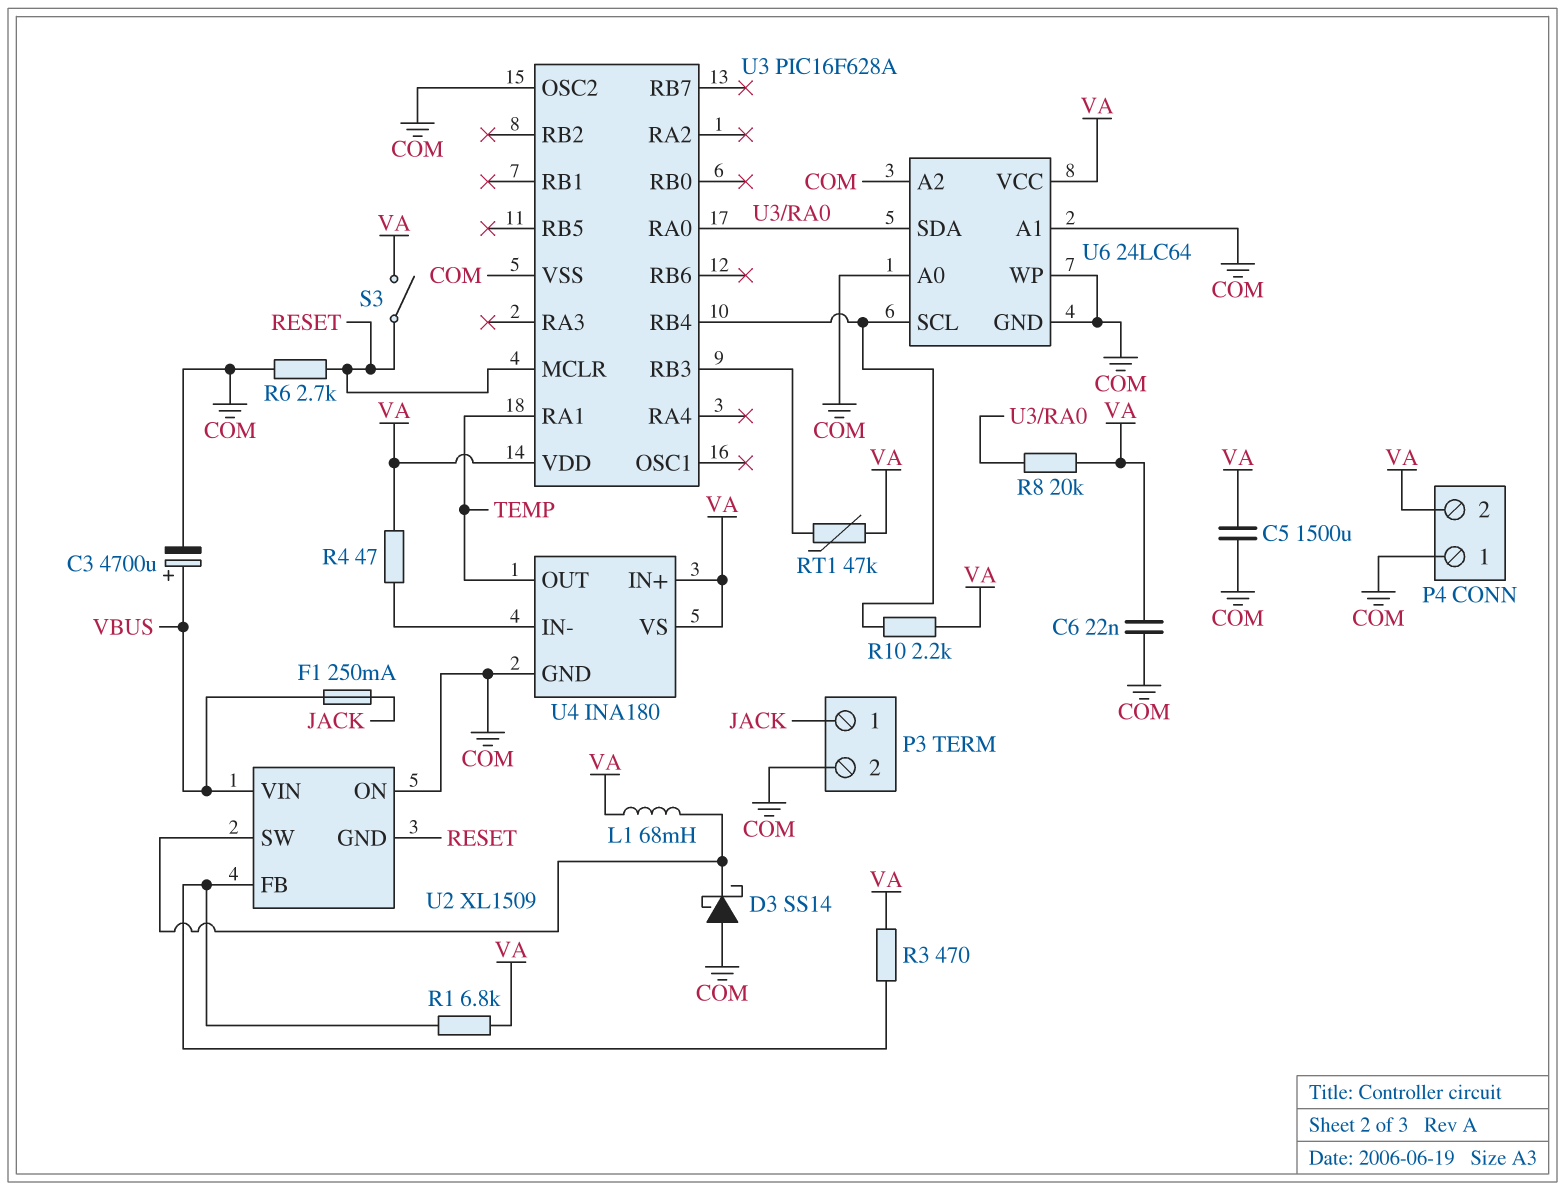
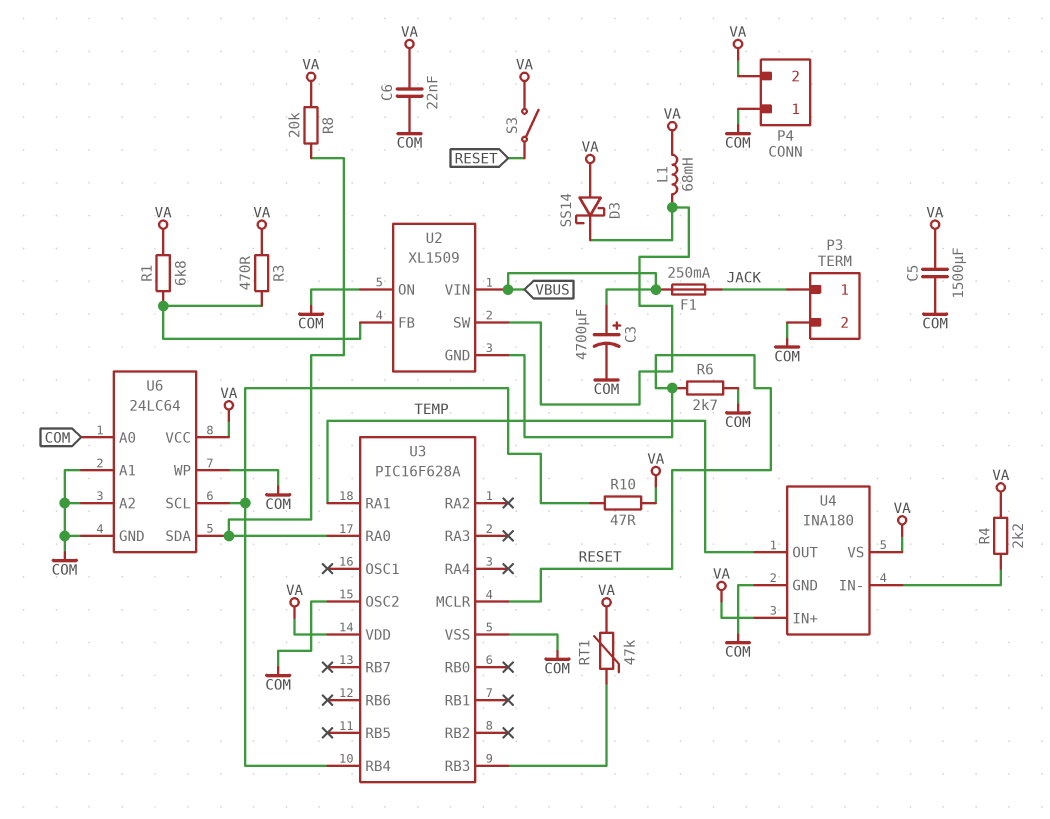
D3: schottky SS14 (A COM, K U2/SW) -> schottky SS14 (A VA, K U2/SW)
R4: 47 (U4/IN-, VA) -> 2.2k (U4/IN-, VA)
R10: 2.2k (U3/RB4, VA) -> 47 (U3/RB4, VA)

